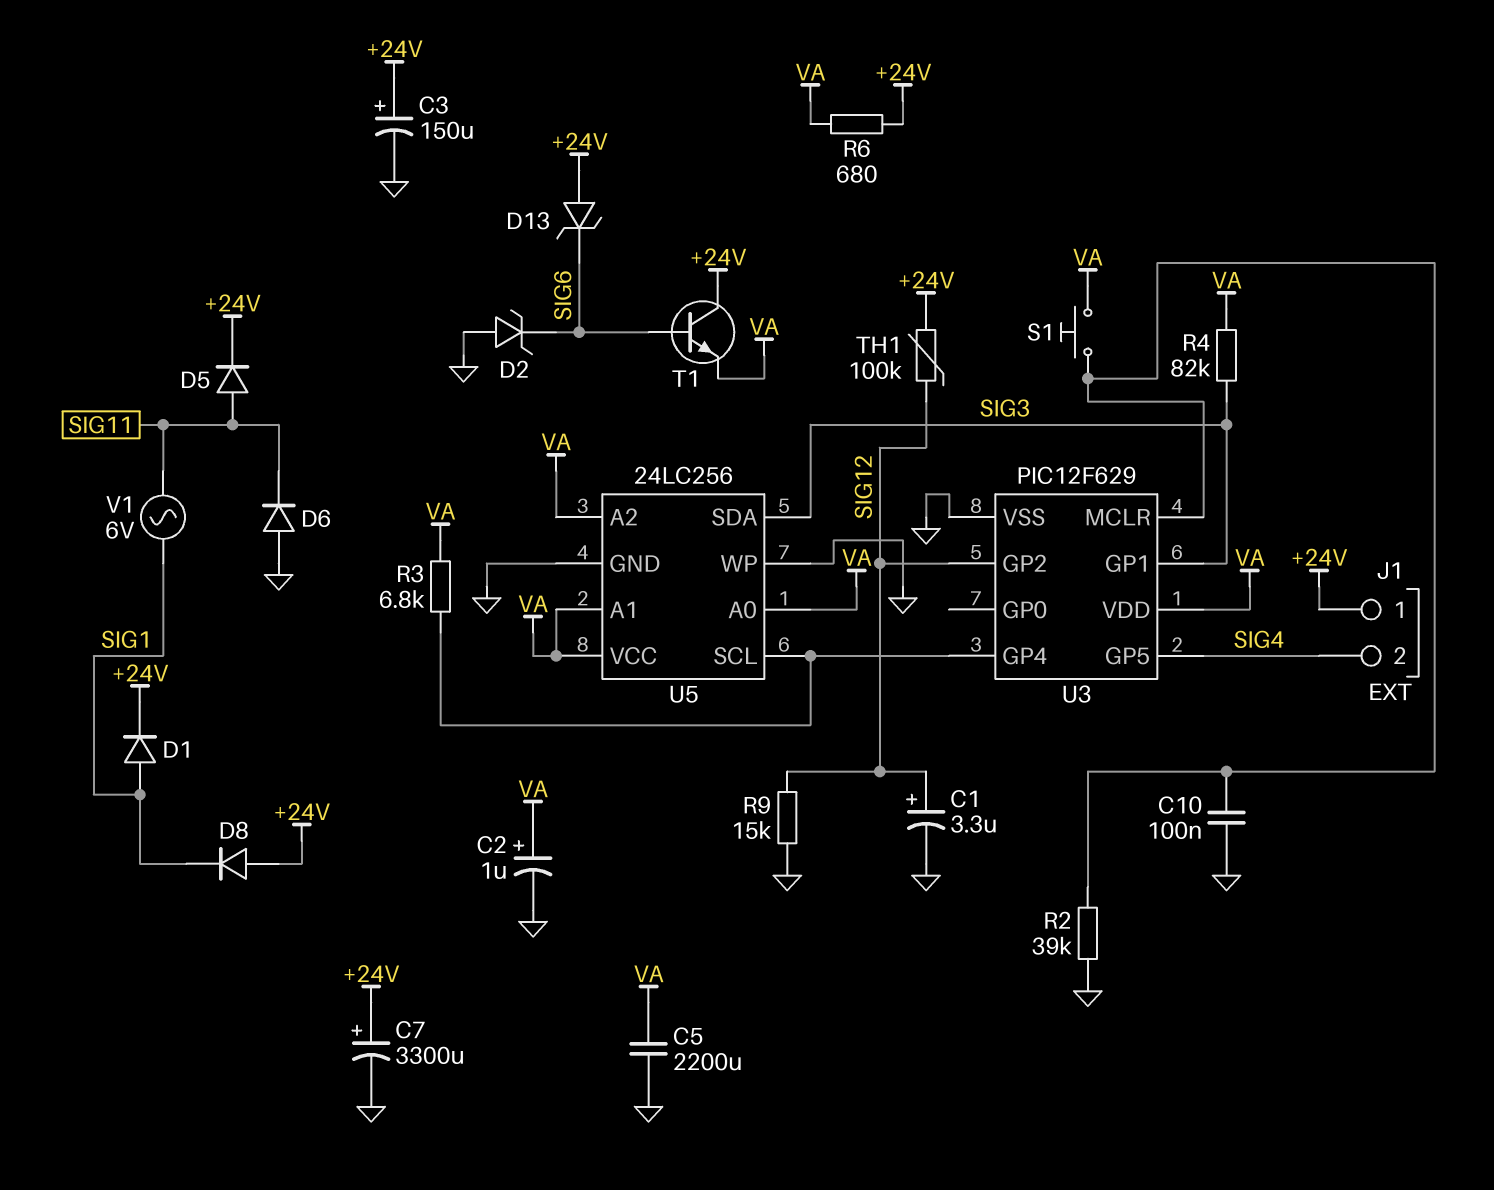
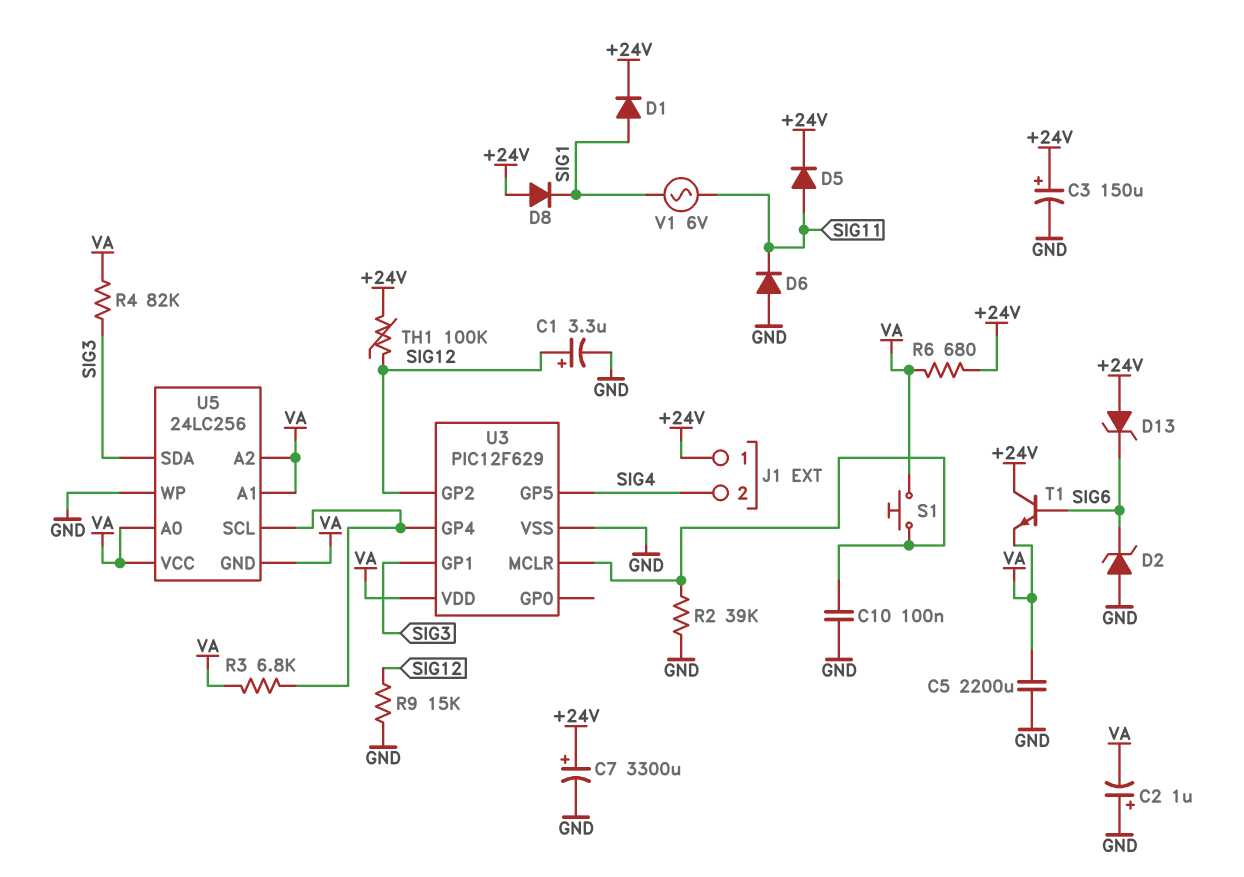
C2: 1uF (plus VA, minus GND) -> 1uF (plus GND, minus VA)
U5 pin GND: GND -> VA

